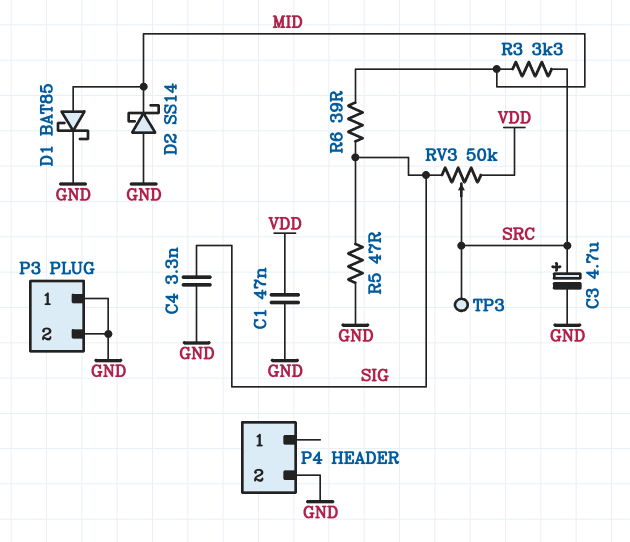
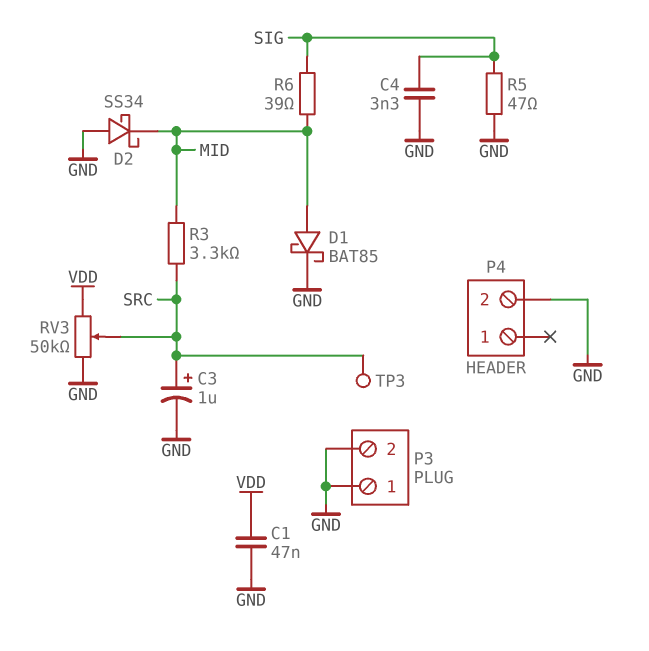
C3: 4.7uF (plus SRC, minus GND) -> 1uF (plus SRC, minus GND)
D2: schottky SS14 (A GND, K MID) -> schottky SS34 (A GND, K MID)
RV3: 50k (SIG, VDD, wiper SRC) -> 50k (GND, VDD, wiper SRC)

